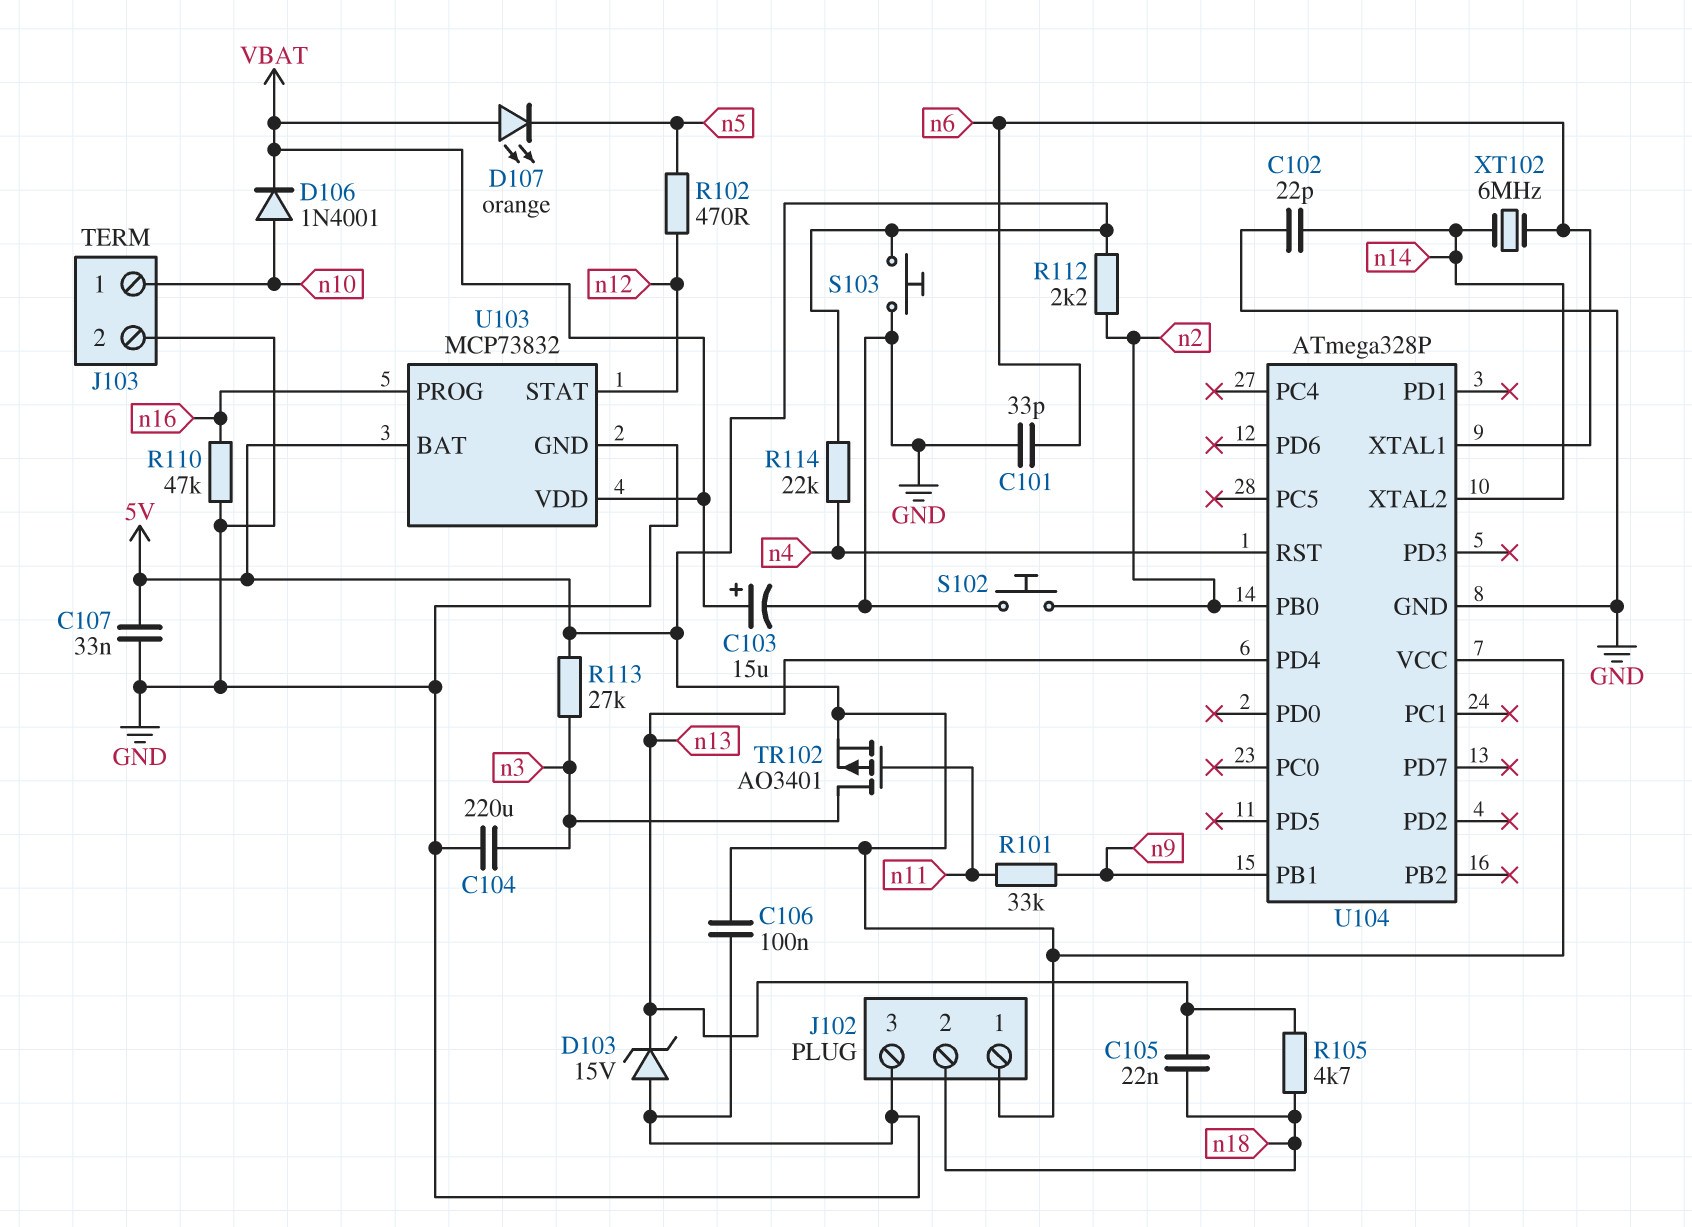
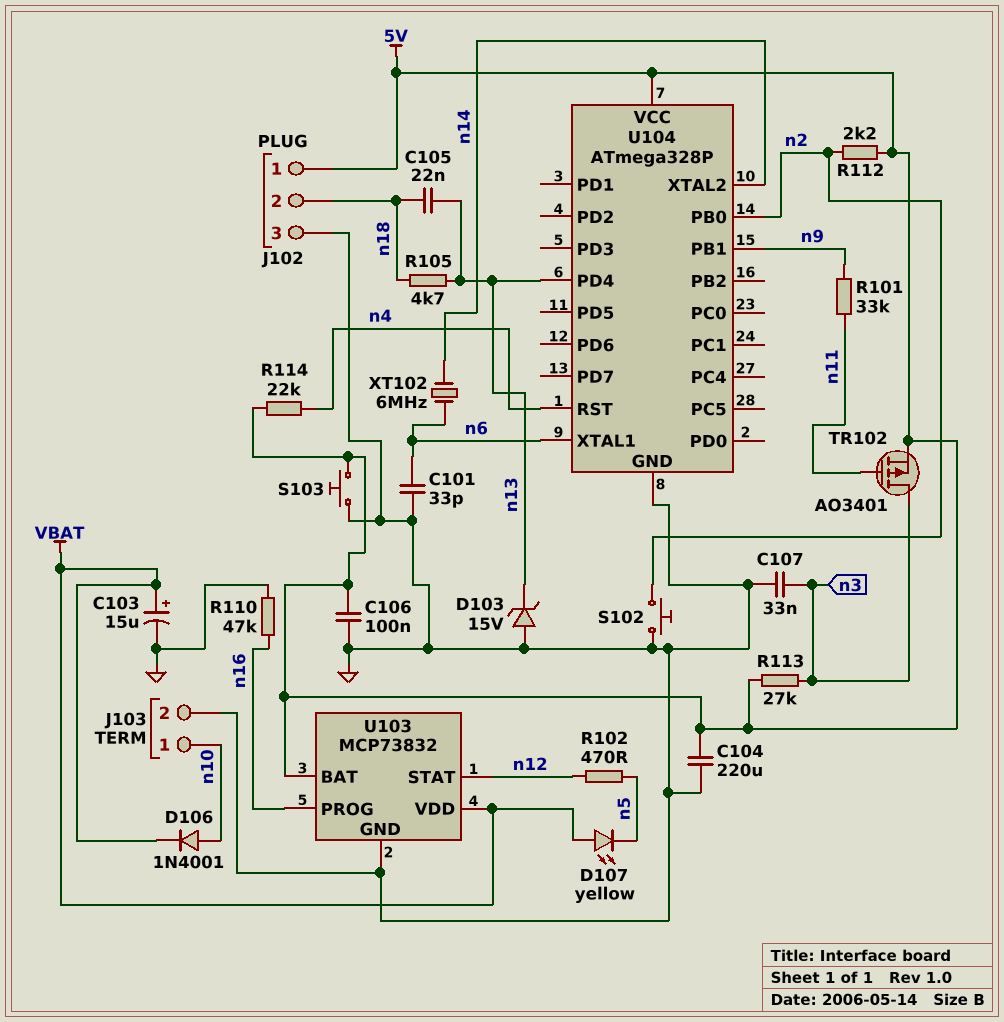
C102: 22pF (GND, n14) -> none
C104: 220uF (GND, n3) -> 220uF (5V, GND)
C107: 33nF (5V, GND) -> 33nF (GND, n3)
D107: LED orange (A VBAT, K n5) -> LED yellow (A VBAT, K n5)

